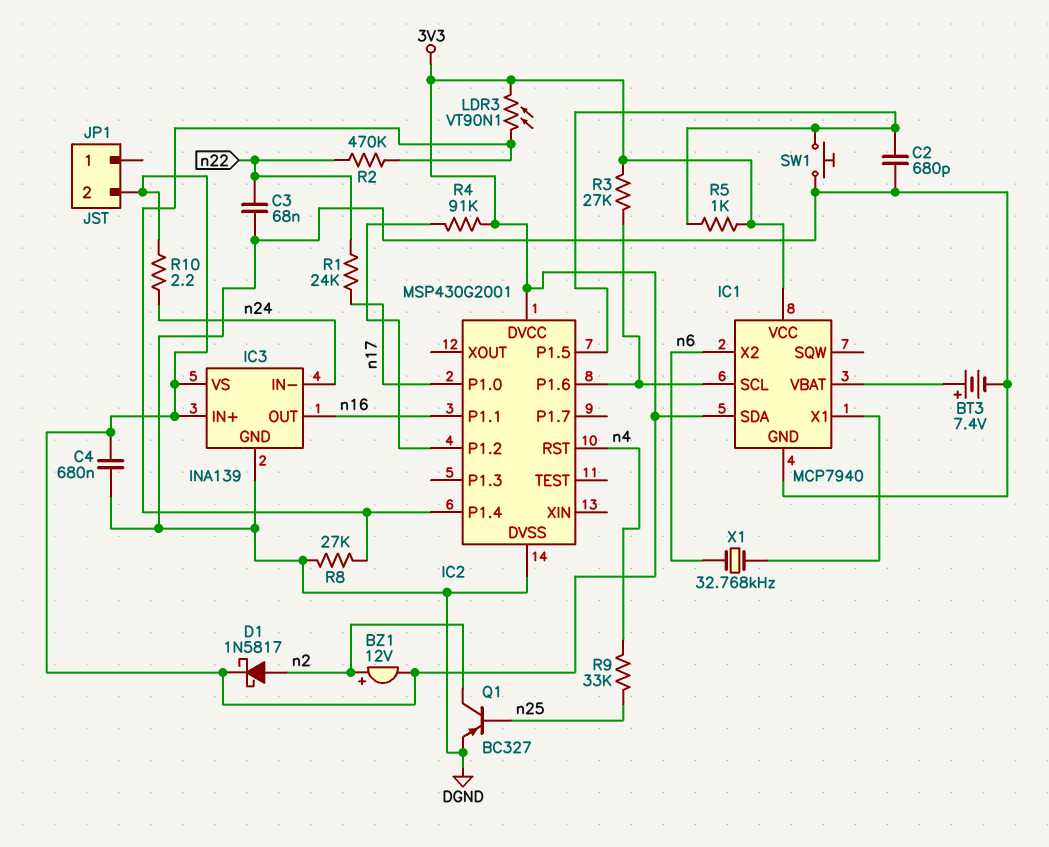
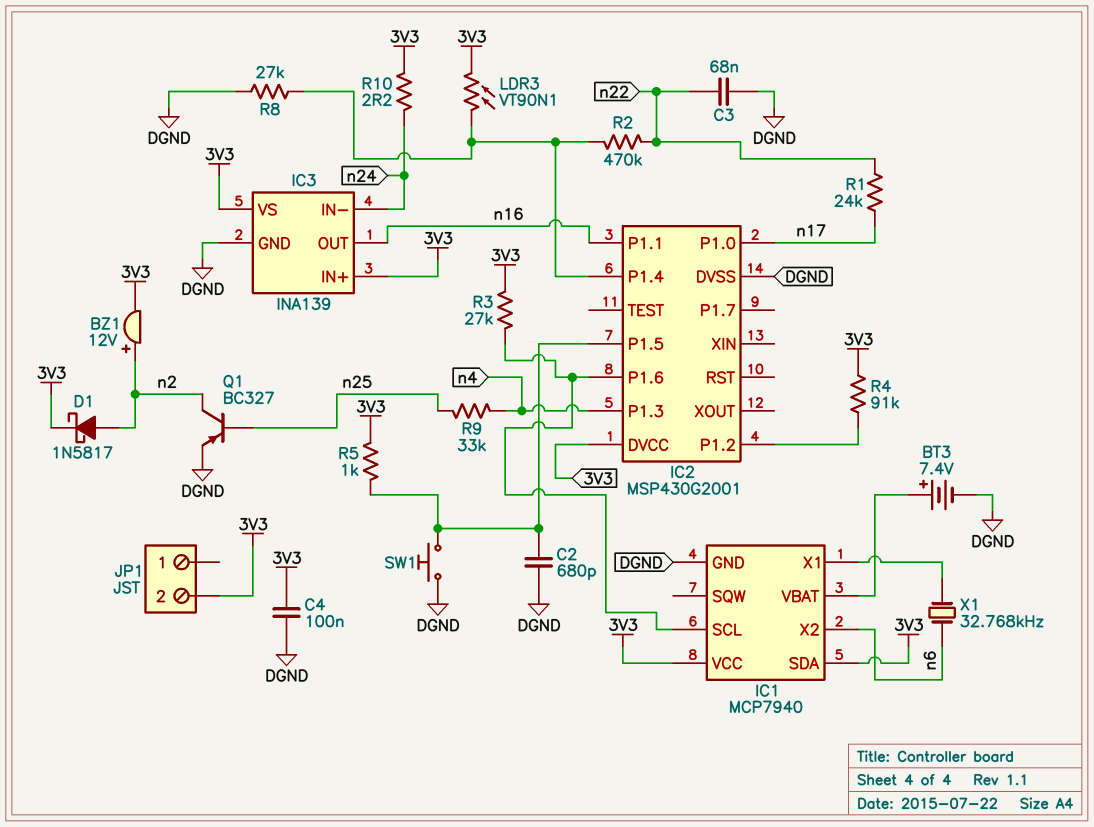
C4: 680nF (3V3, DGND) -> 100nF (3V3, DGND)
IC2 pin P1.3: none -> n4
IC2 pin RST: n4 -> none

